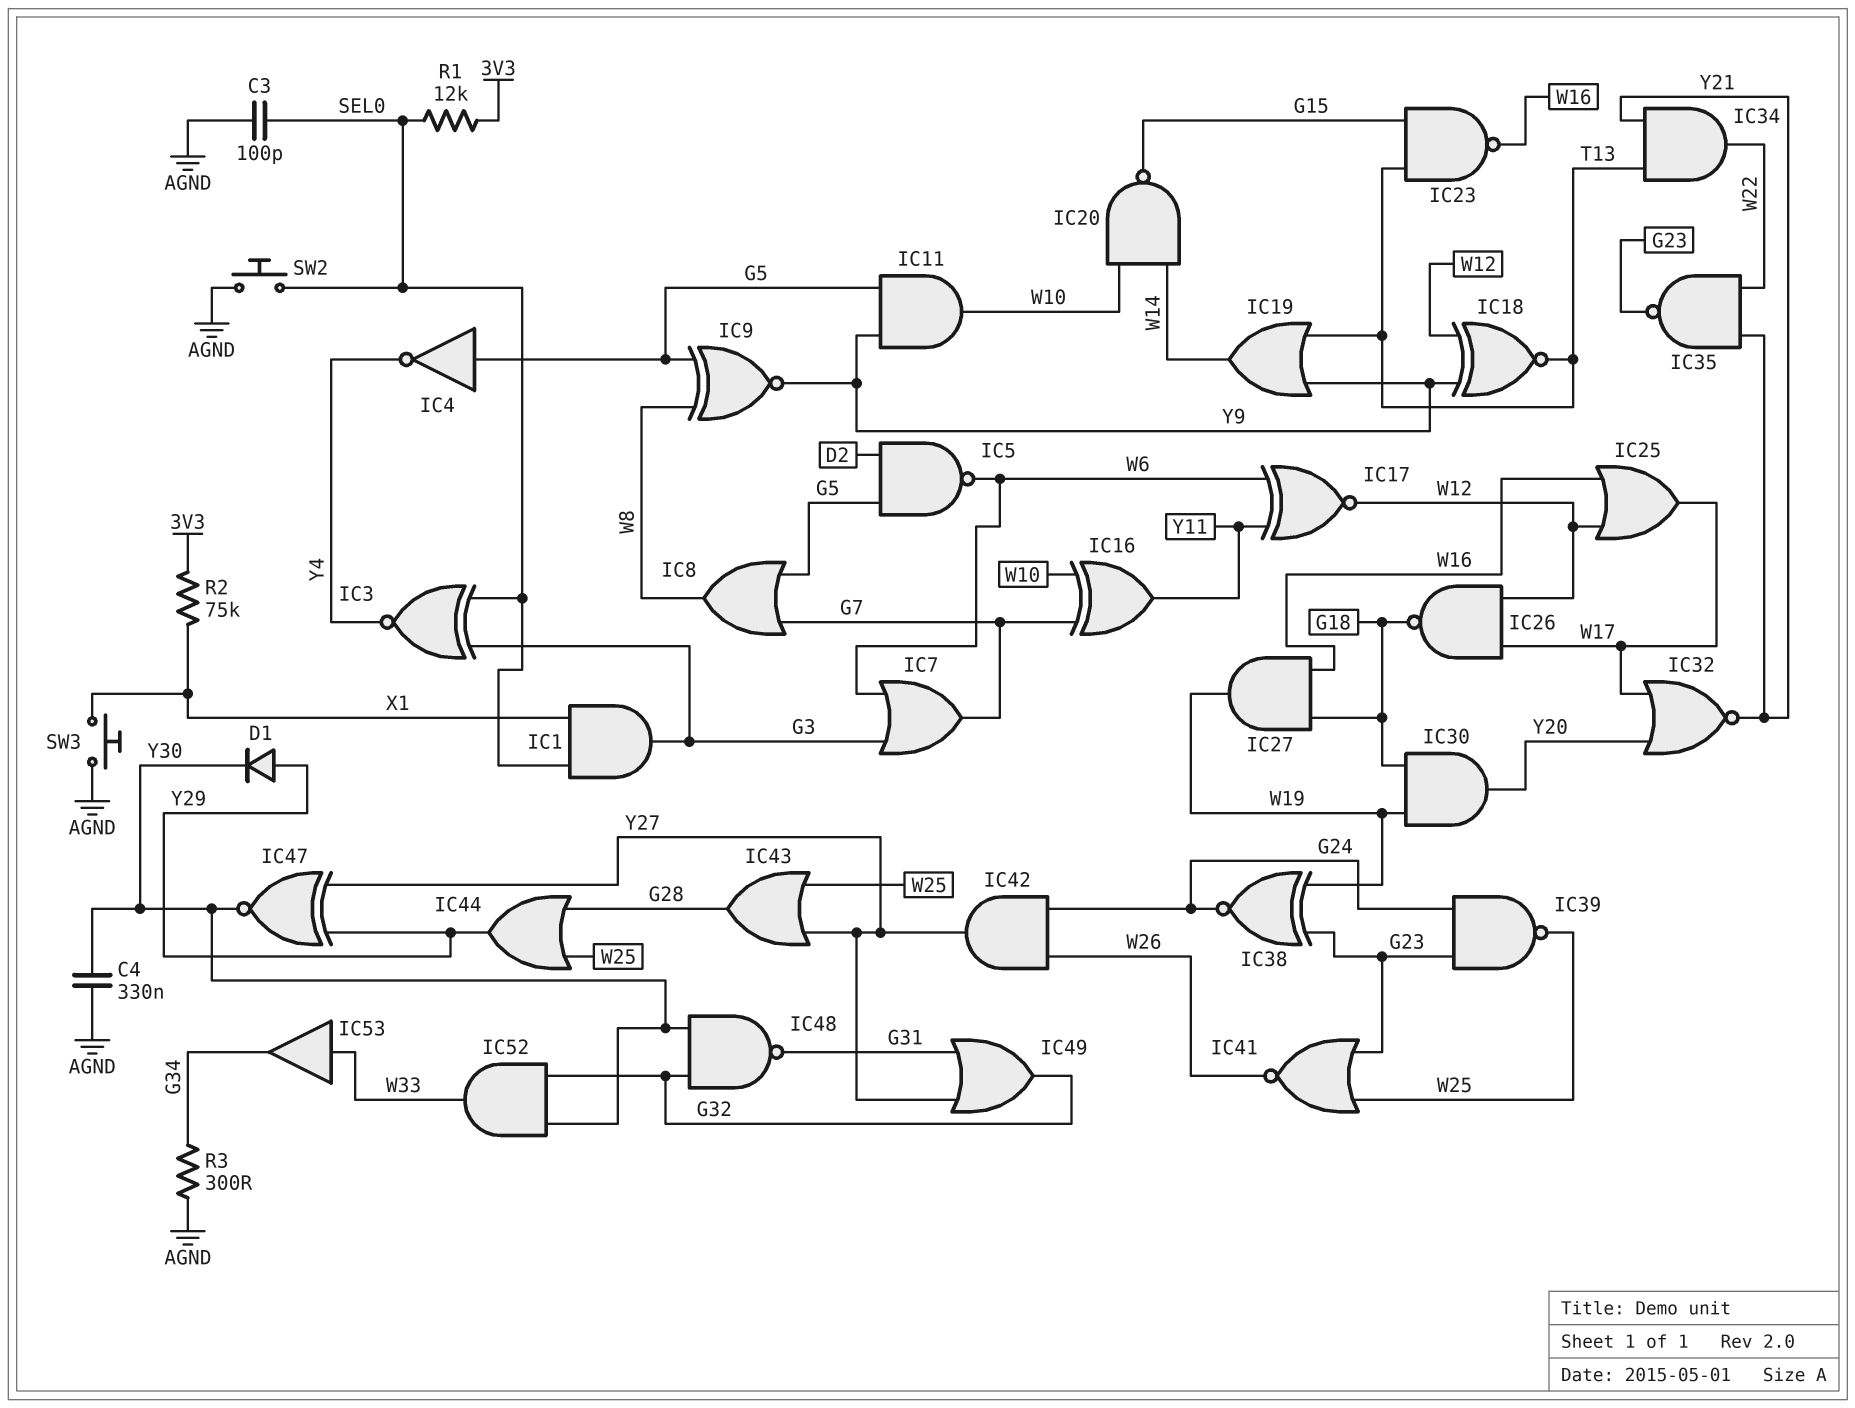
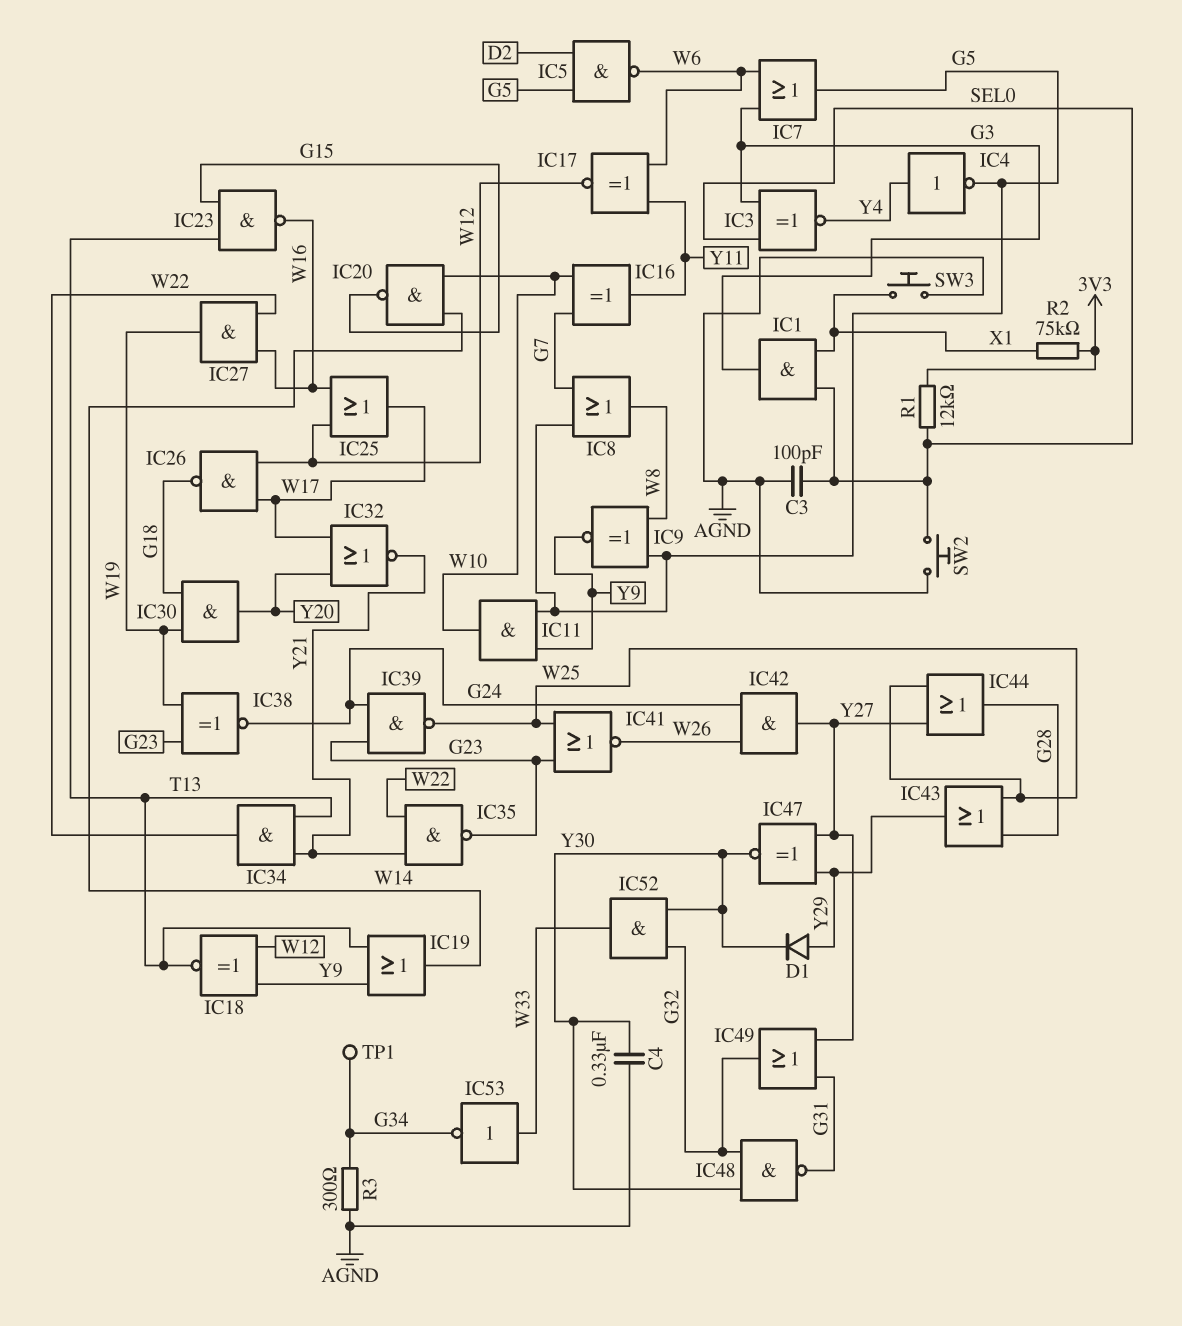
IC4: NOT (in G5, out Y4) -> NOT (in Y4, out G5)
IC7: OR (in G3, in W6, out G7) -> OR (in G3, in W6, out G5)
IC27: AND (in G18, in W16, out W19) -> AND (in W16, in W22, out W19)
IC43: OR (in W25, in Y27, out G28) -> OR (in G28, in W25, out Y29)
IC44: OR (in G28, in W25, out Y29) -> OR (in W25, in Y27, out G28)
IC53: buffer (in W33, out G34) -> NOT (in W33, out G34)
TP1: none -> test point (G34)

